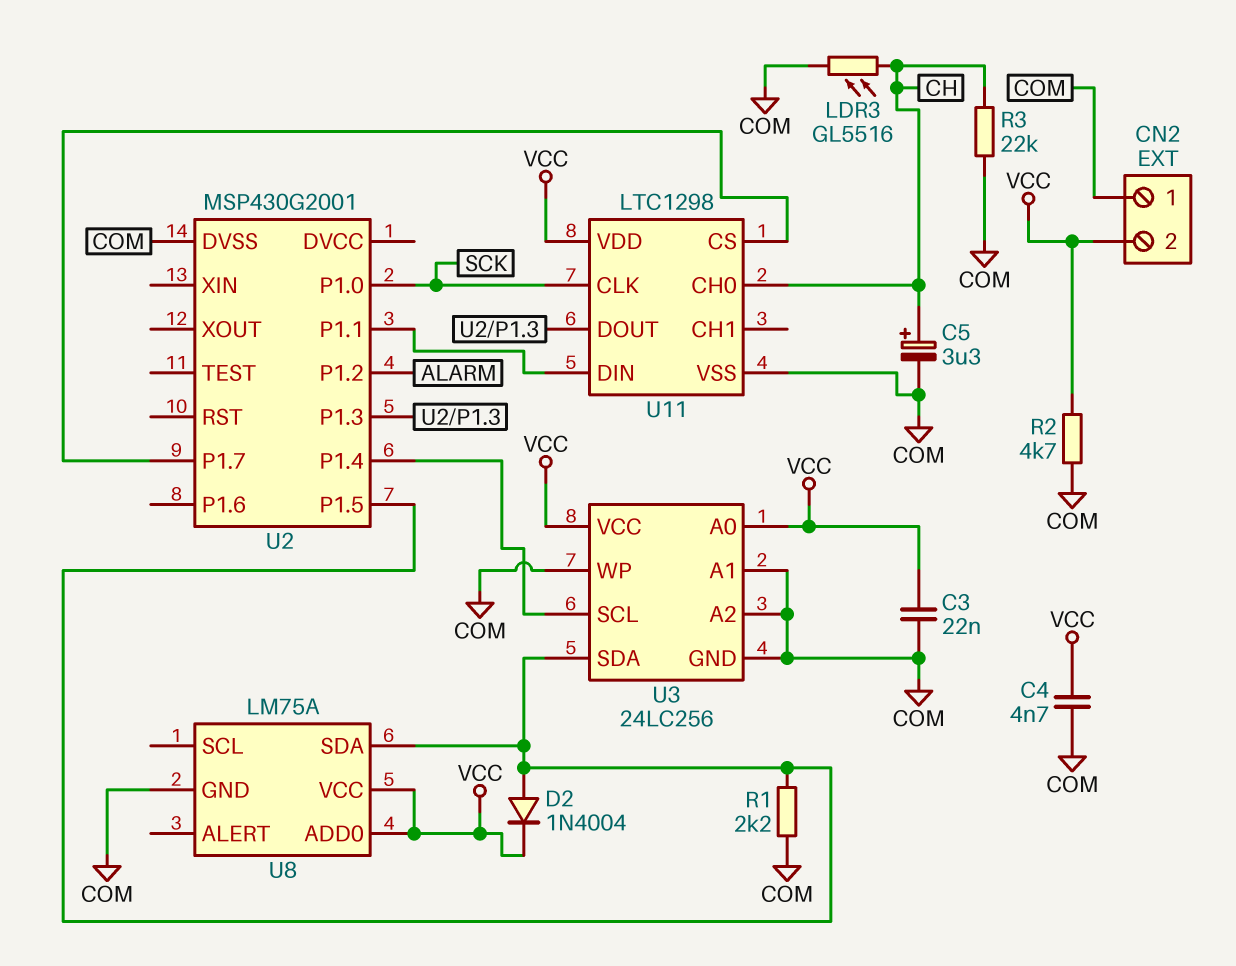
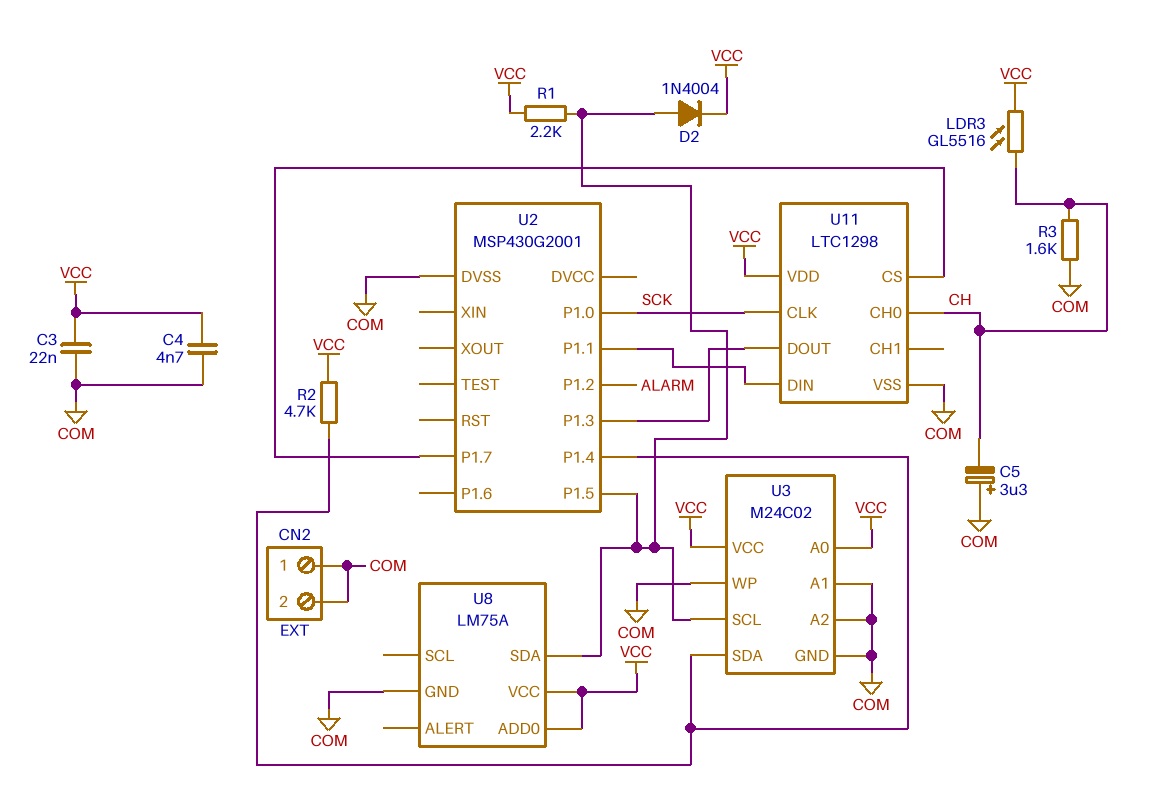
C5: 3.3uF (plus CH, minus COM) -> 3.3uF (plus COM, minus CH)
CN2 pin 2: VCC -> COM
LDR3: GL5516 (CH, COM) -> GL5516 (CH, VCC)
R1: 2.2k (COM, U2/P1.5) -> 2.2k (U2/P1.5, VCC)
R2: 4.7k (COM, VCC) -> 4.7k (U2/P1.4, VCC)
R3: 22k (CH, COM) -> 1.6k (CH, COM)
U3: 24LC256 -> M24C02
U3 pin SCL: U2/P1.4 -> U2/P1.5
U3 pin SDA: U2/P1.5 -> U2/P1.4

